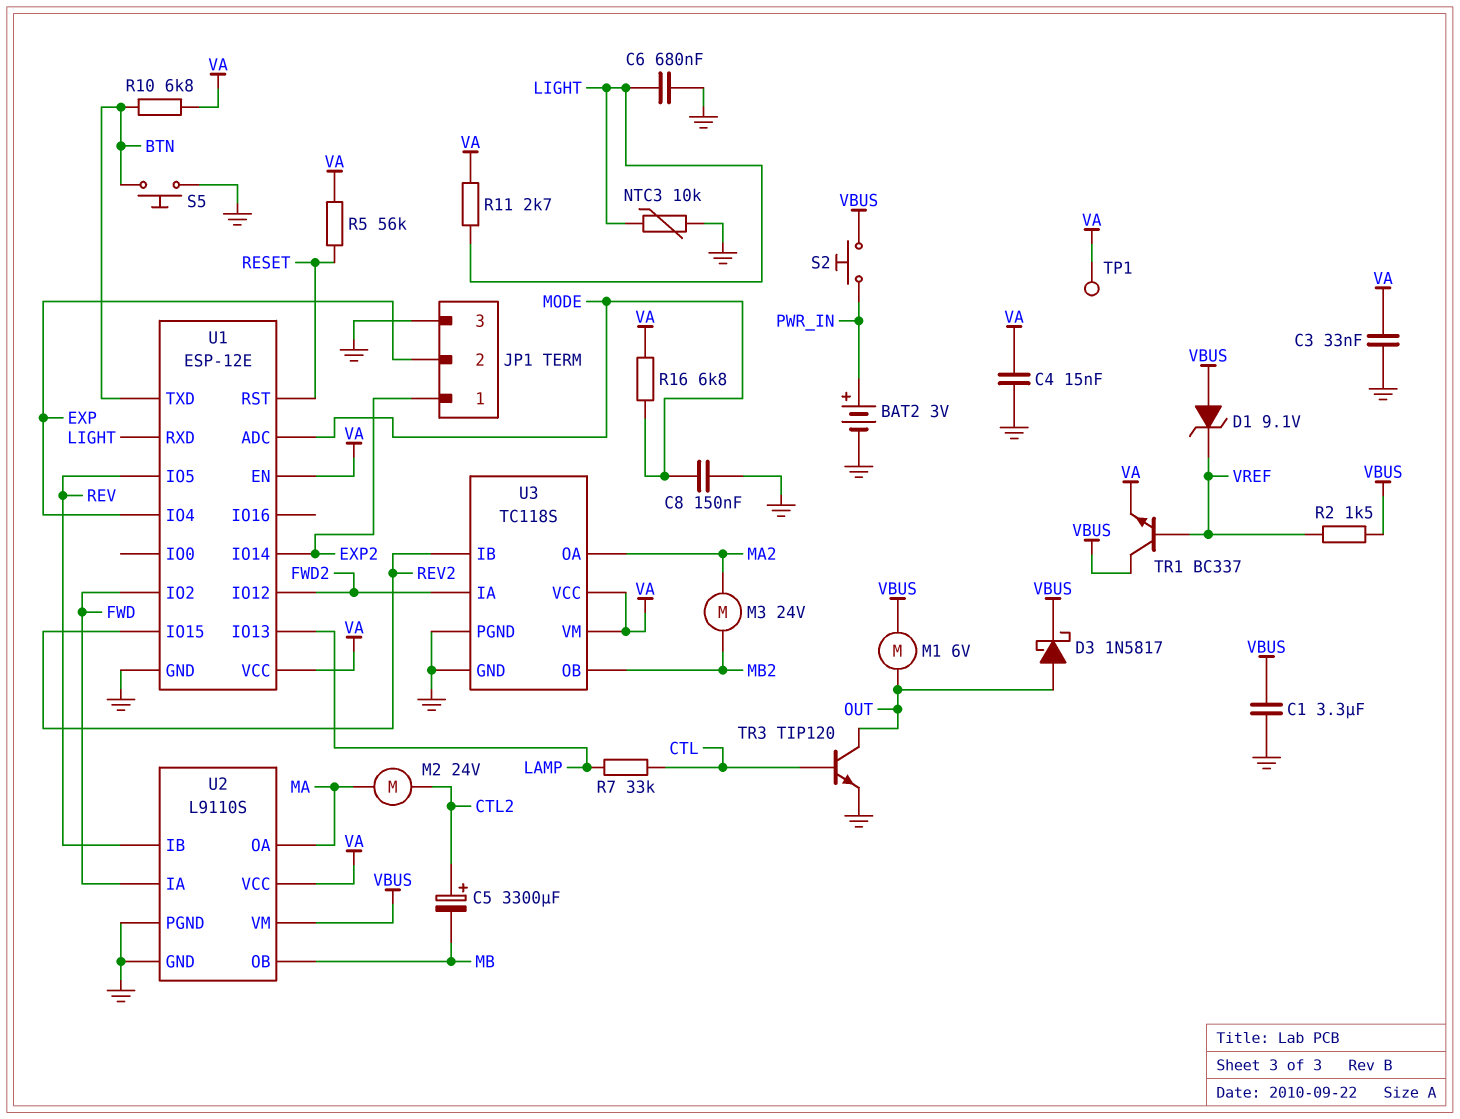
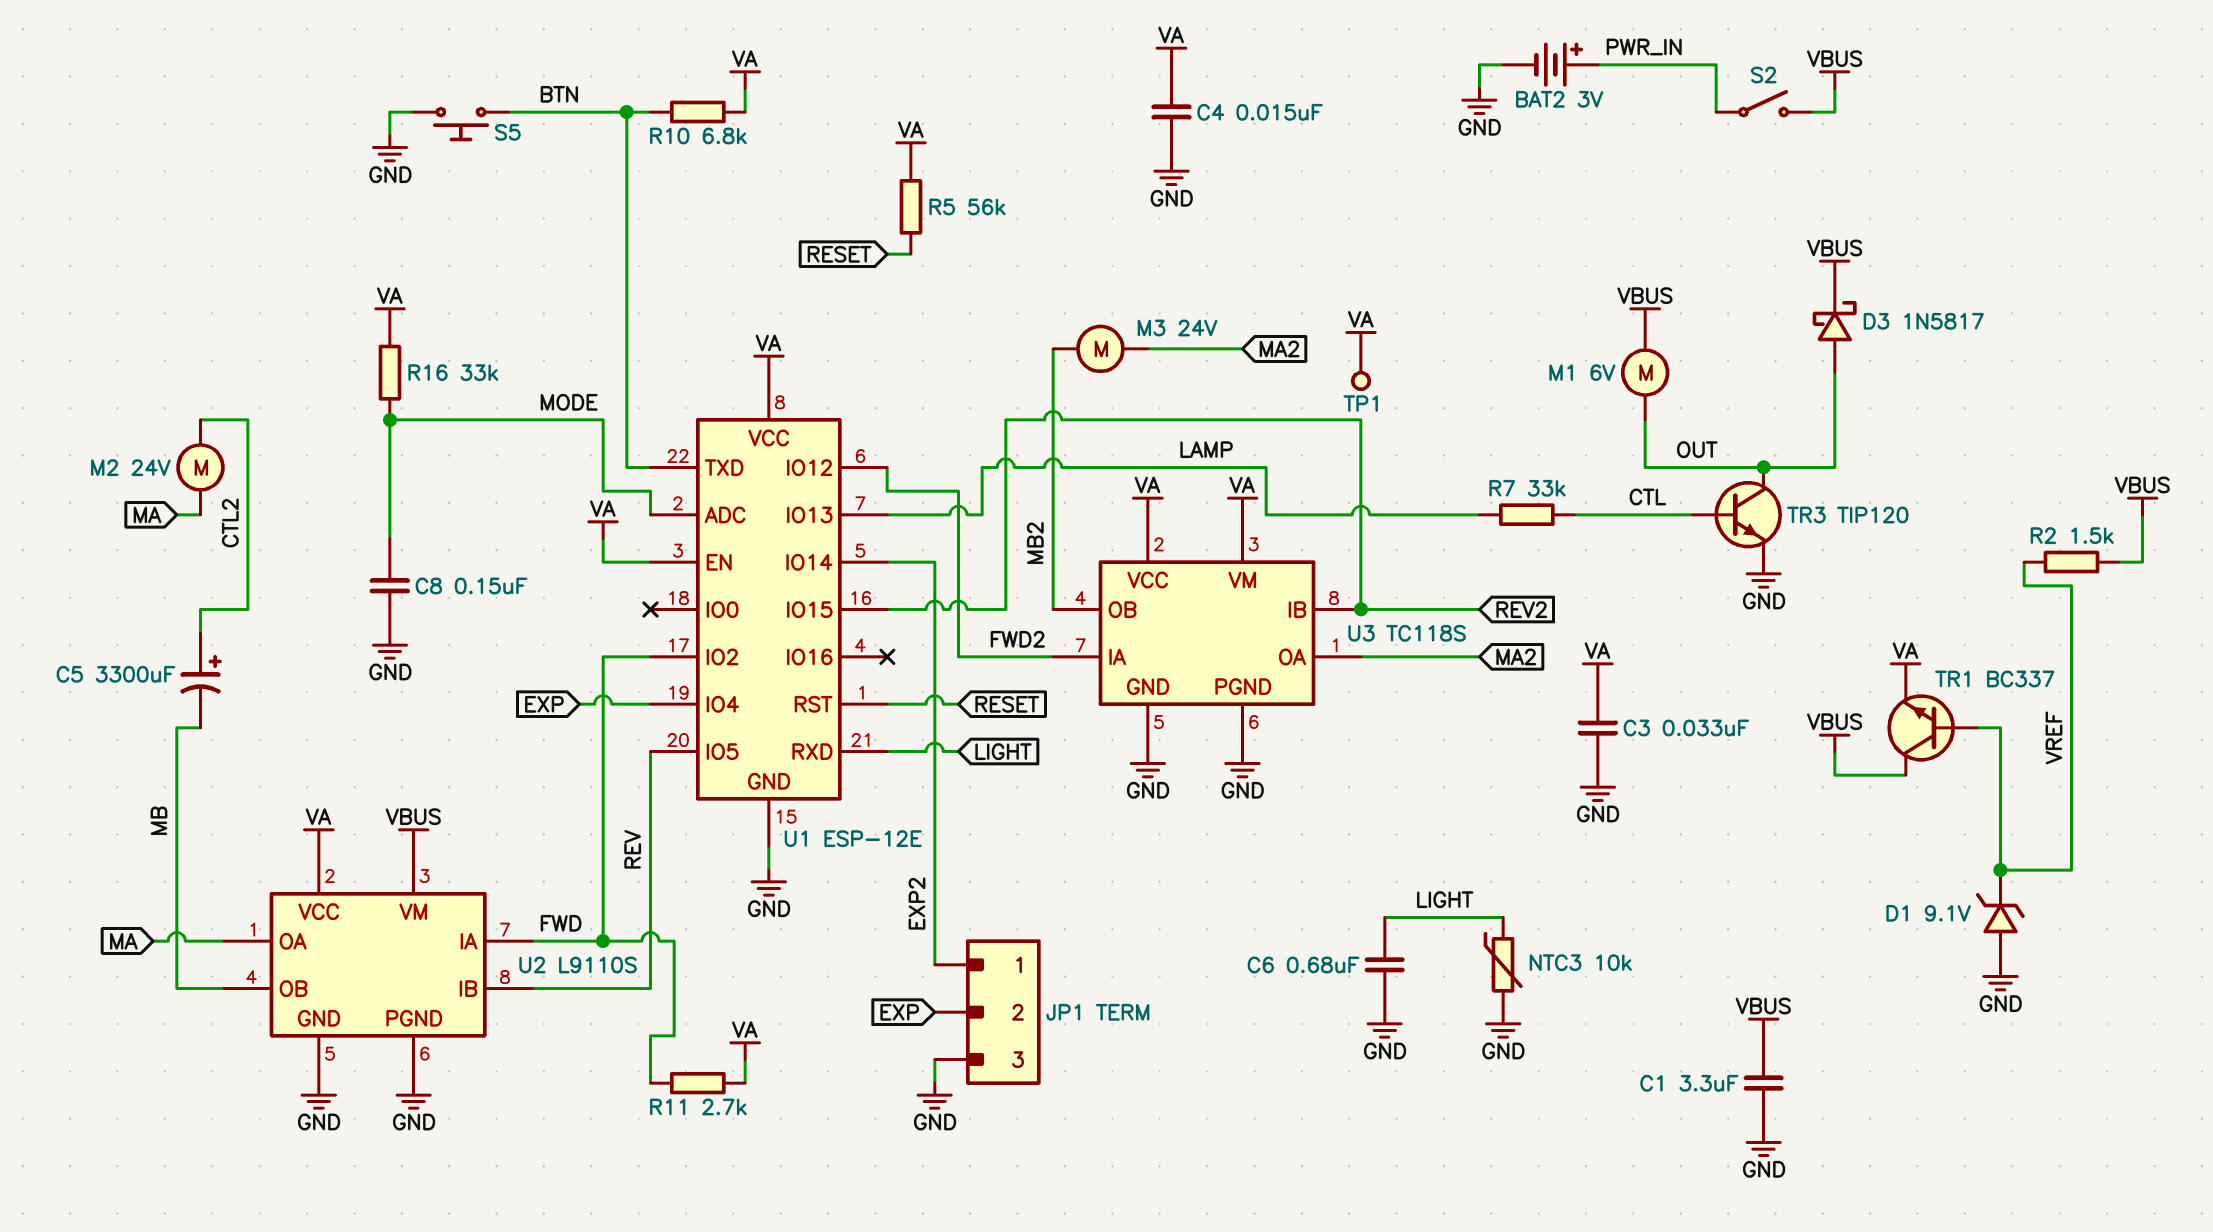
D1: zener 9.1V (A VBUS, K VREF) -> zener 9.1V (A GND, K VREF)
R11: 2.7k (LIGHT, VA) -> 2.7k (FWD, VA)
R16: 6.8k (MODE, VA) -> 33k (MODE, VA)
S2: button (PWR_IN, VBUS) -> switch (PWR_IN, VBUS)

